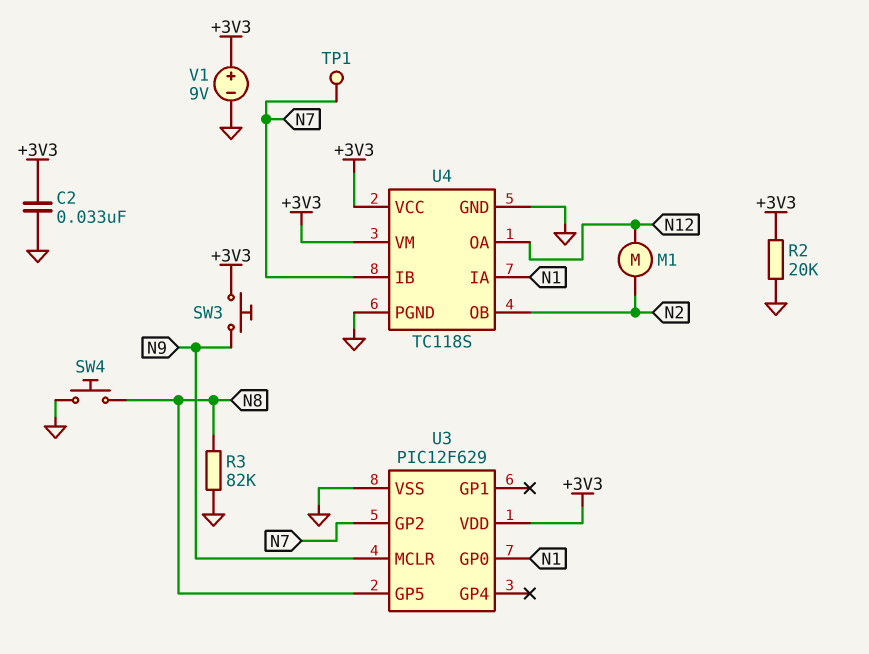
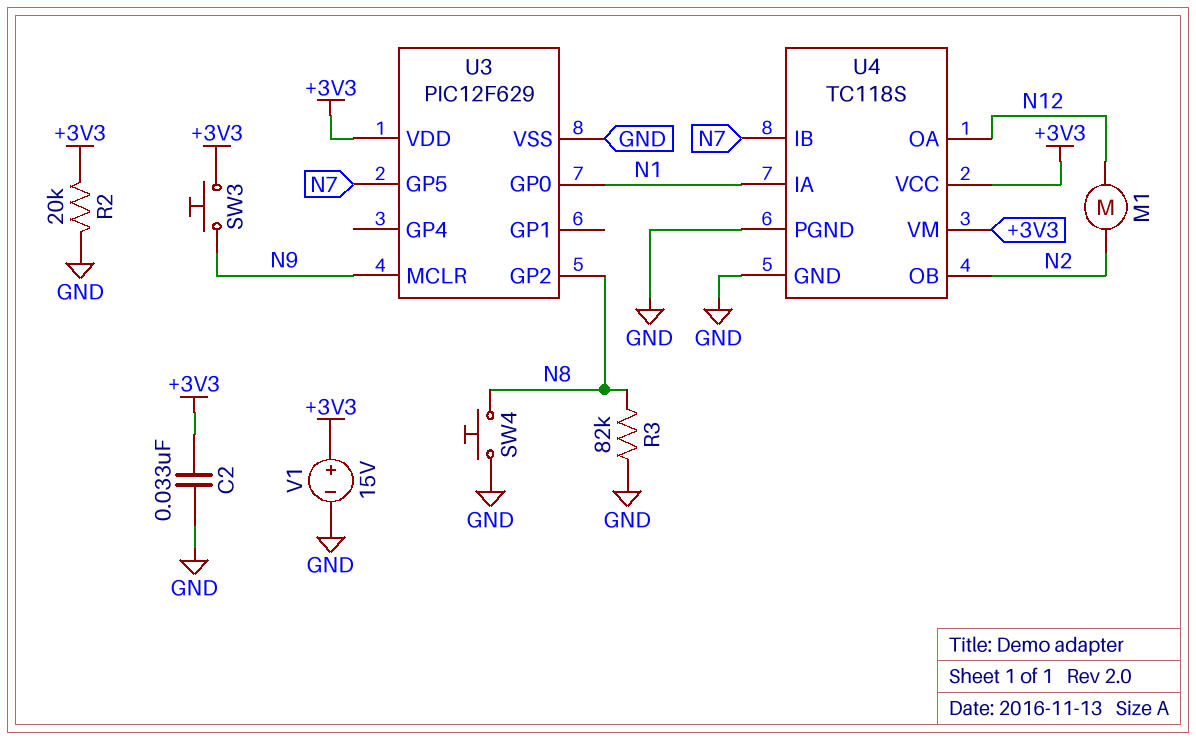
TP1: test point (N7) -> none
U3 pin GP2: N7 -> N8
U3 pin GP5: N8 -> N7
V1: 9V (plus +3V3, minus GND) -> 15V (plus +3V3, minus GND)

